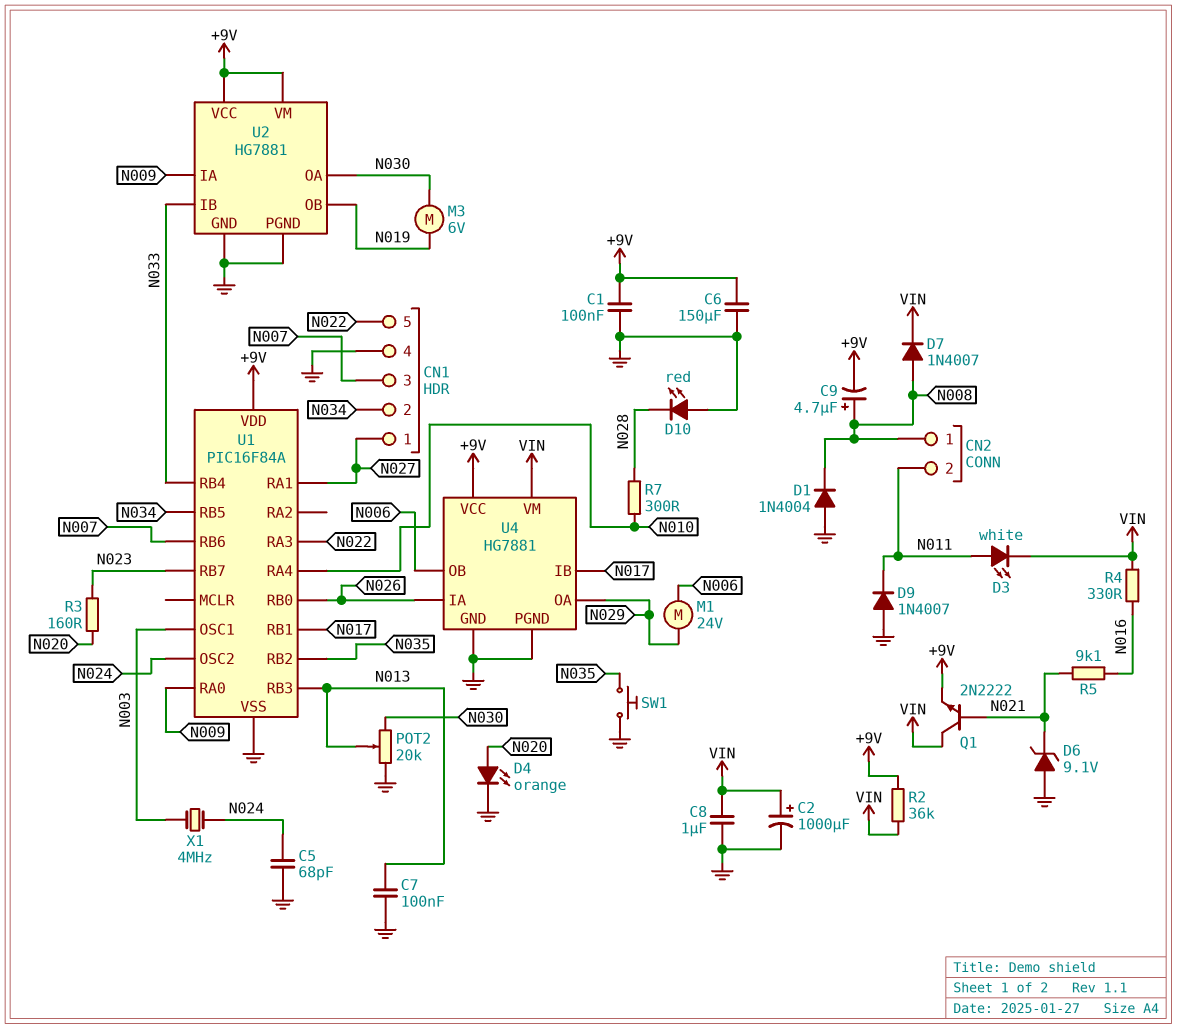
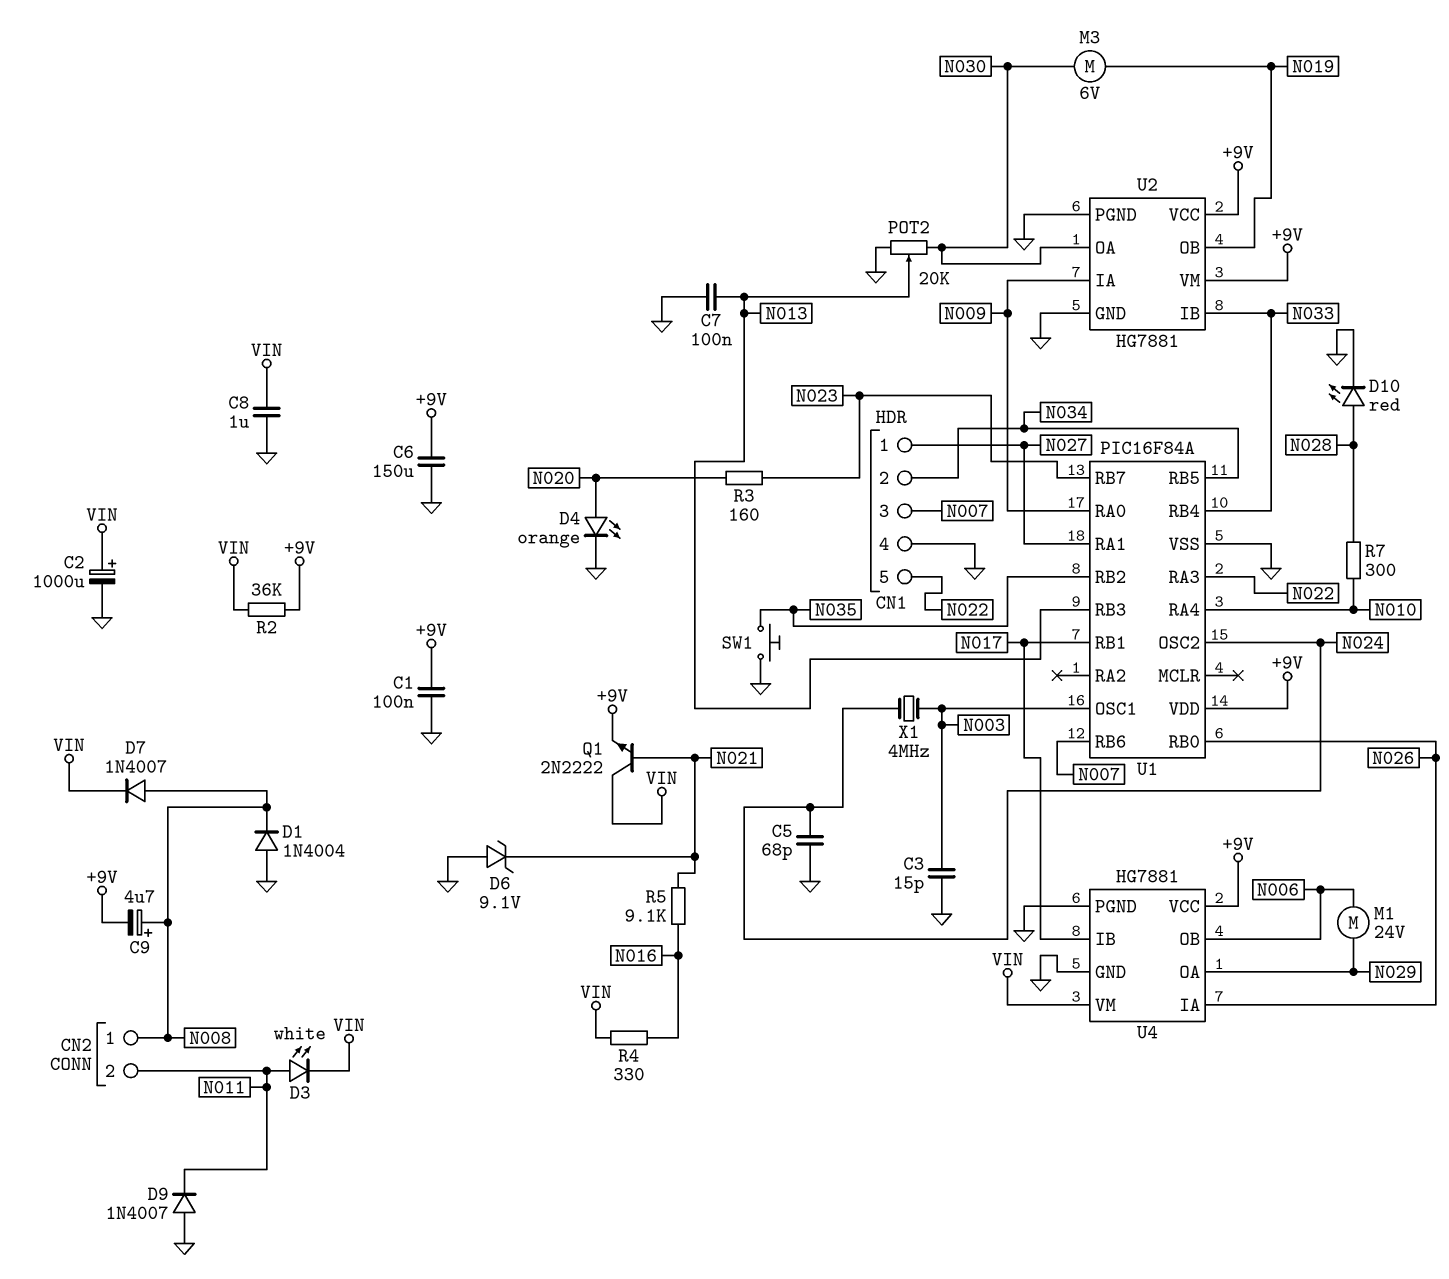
C3: none -> 15pF (GND, N003)
D10: LED red (A GND, K N028) -> LED red (A N028, K GND)

